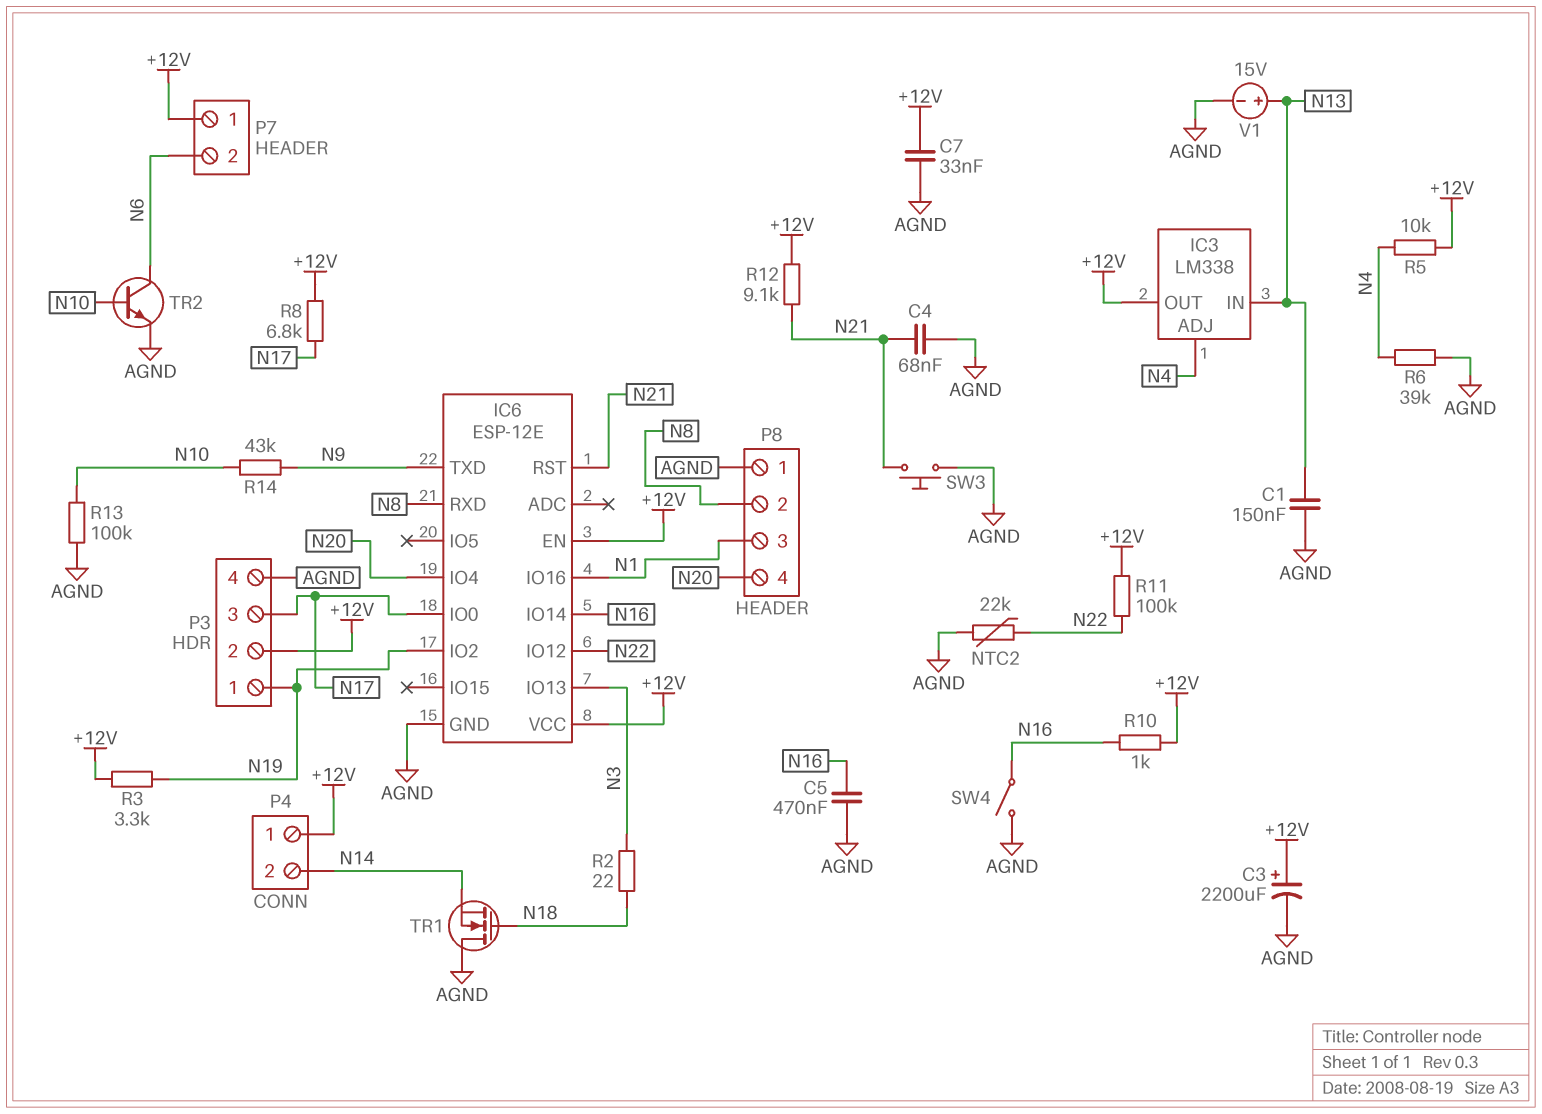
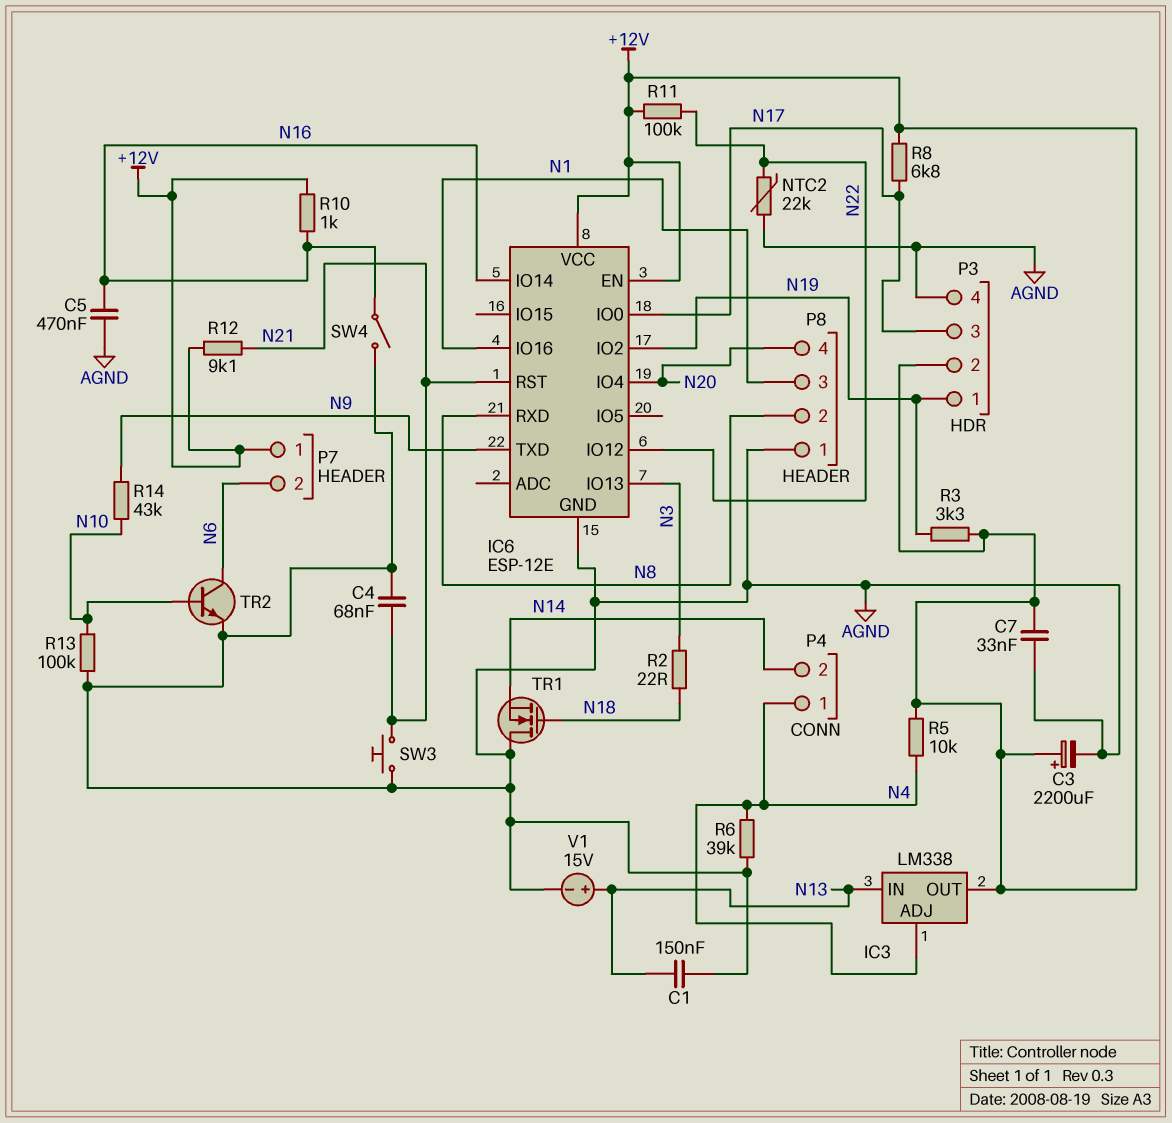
P4 pin 1: +12V -> N4

